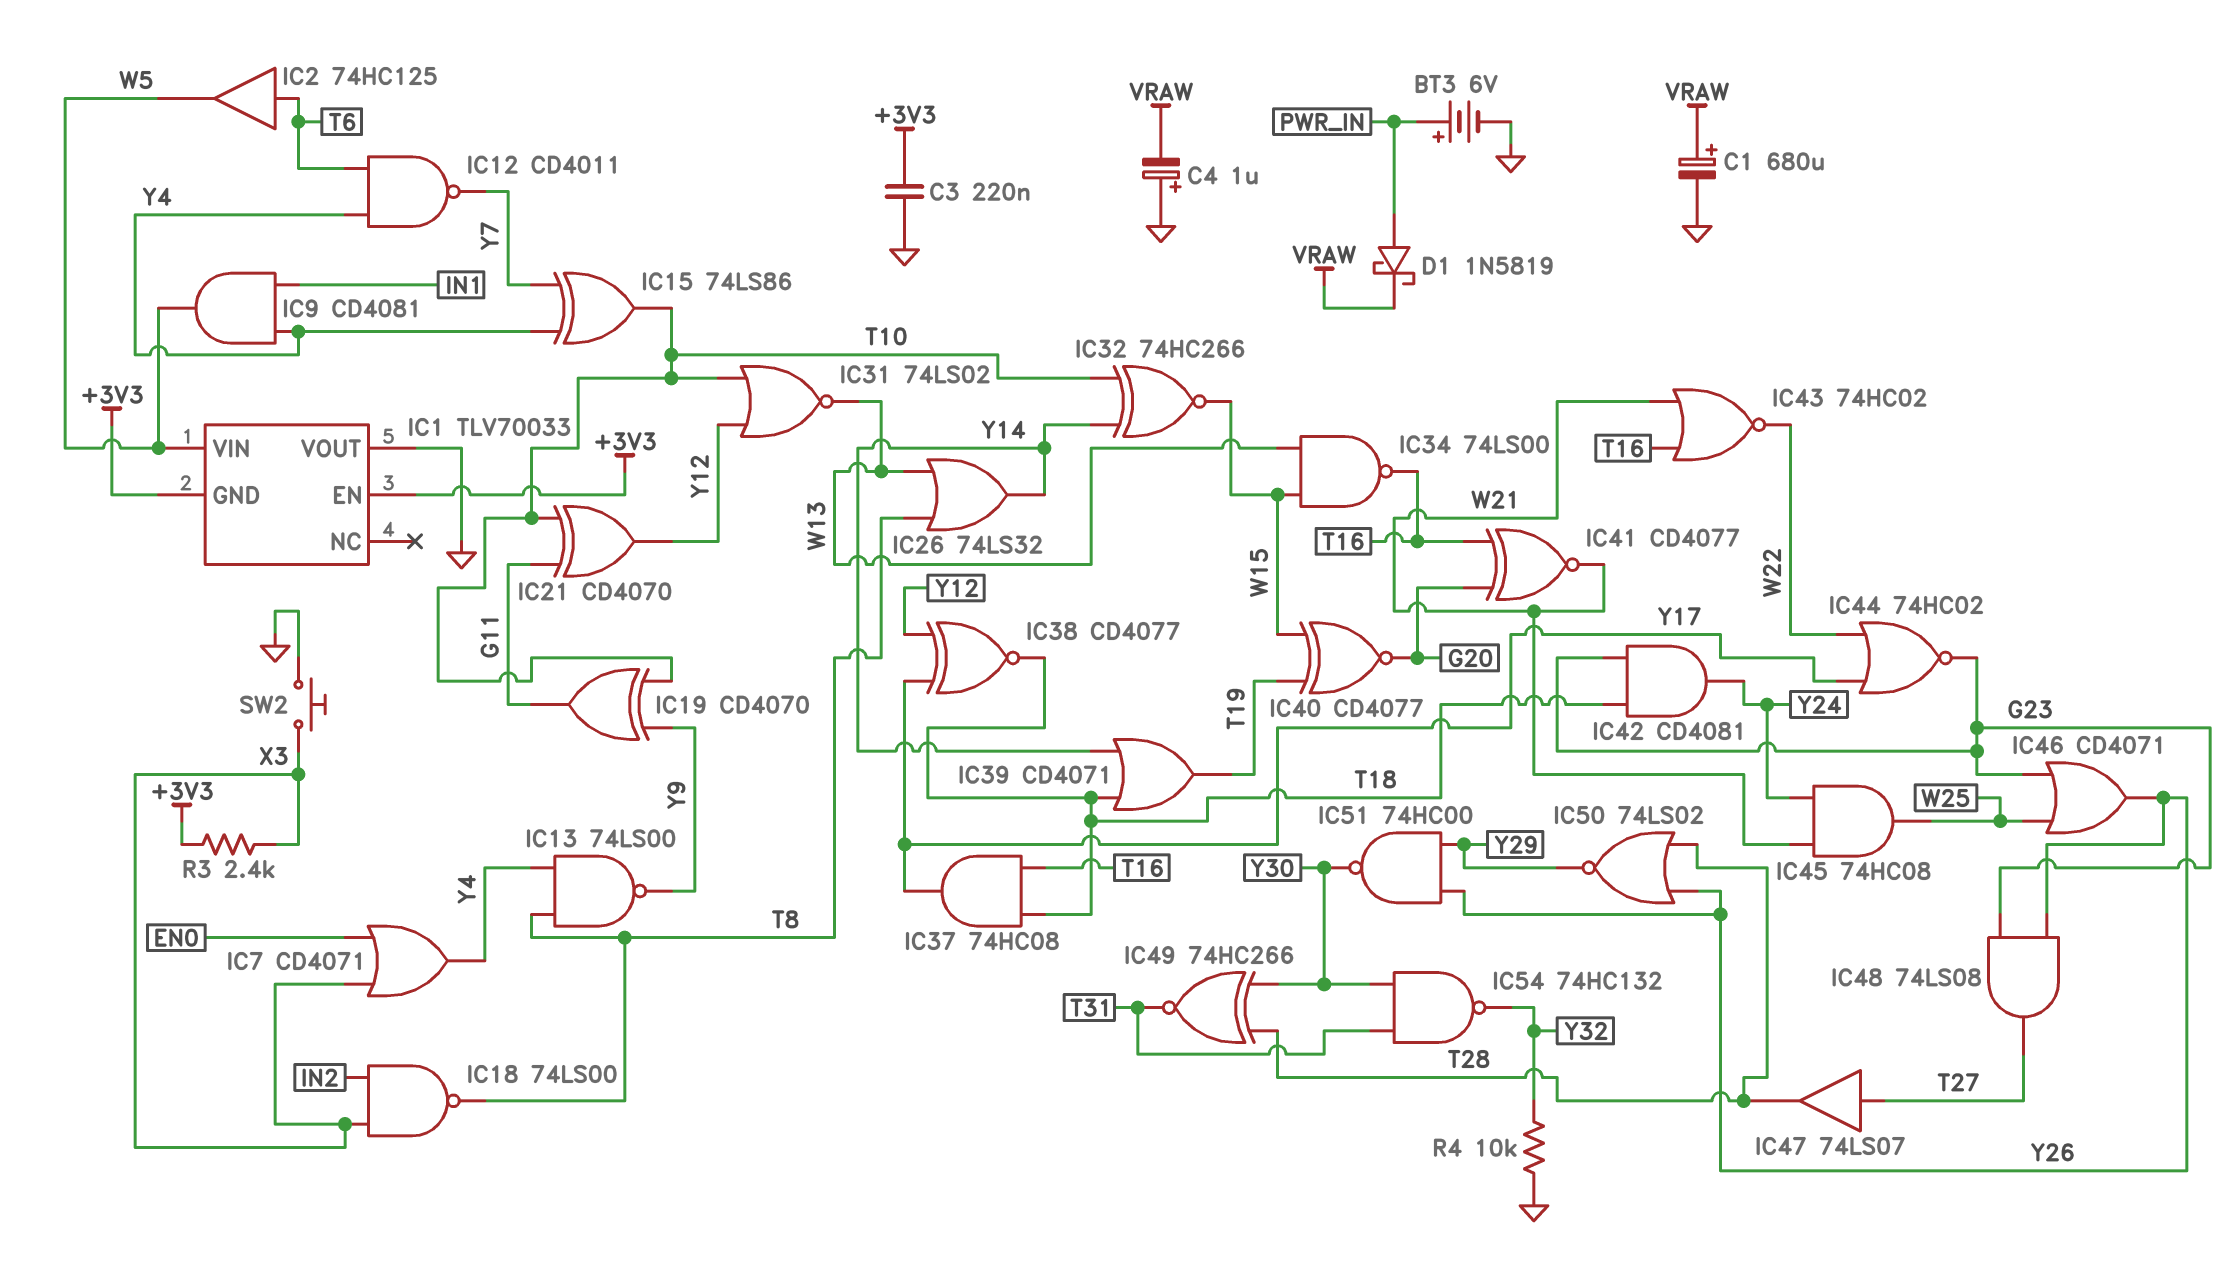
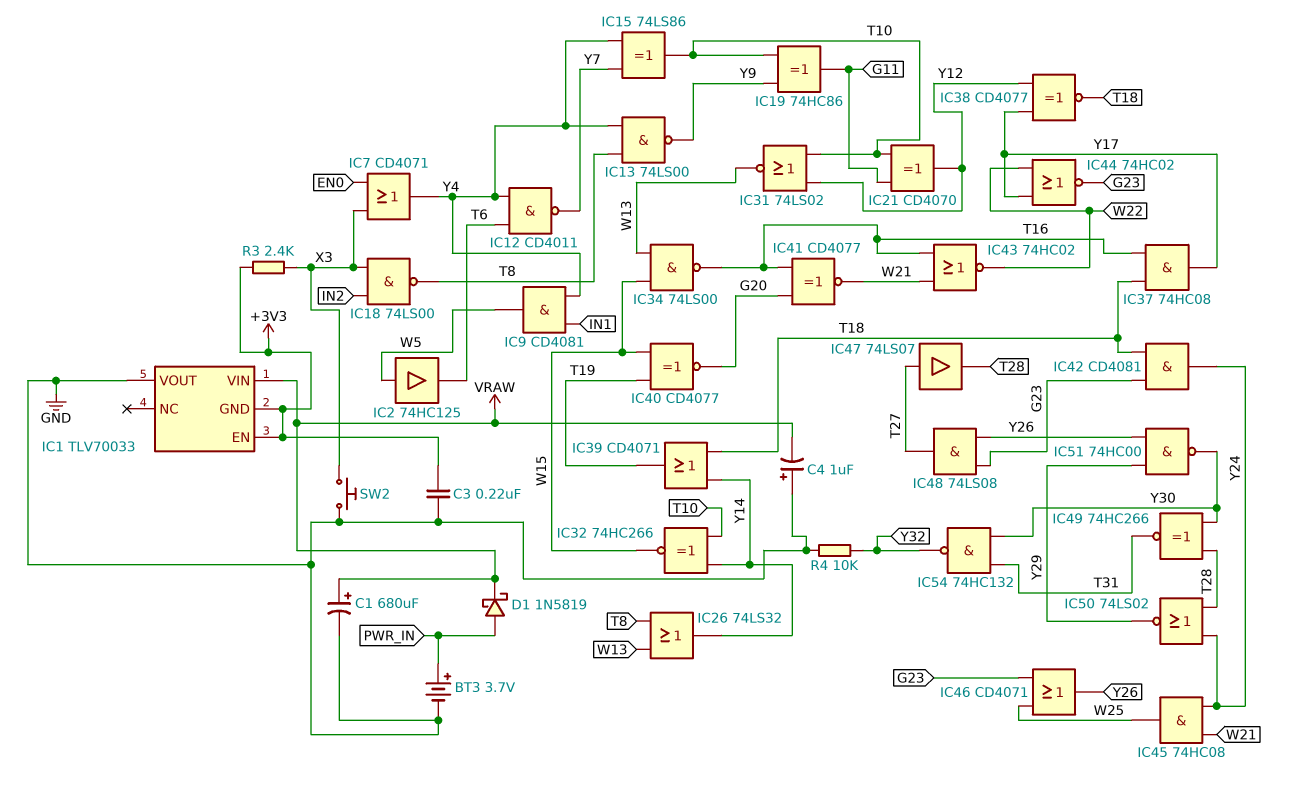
BT3: 6V (plus PWR_IN, minus GND) -> 3.7V (plus PWR_IN, minus GND)
IC1 pin VIN: W5 -> VRAW
IC2: buffer 74HC125 (in T6, out W5) -> buffer 74HC125 (in W5, out T6)
IC19: XOR CD4070 (in T10, in Y9, out G11) -> XOR 74HC86 (in T10, in Y9, out G11)
IC50: NOR 74LS02 (in T28, in Y26, out Y29) -> NOR 74LS02 (in T28, in Y24, out Y29)

